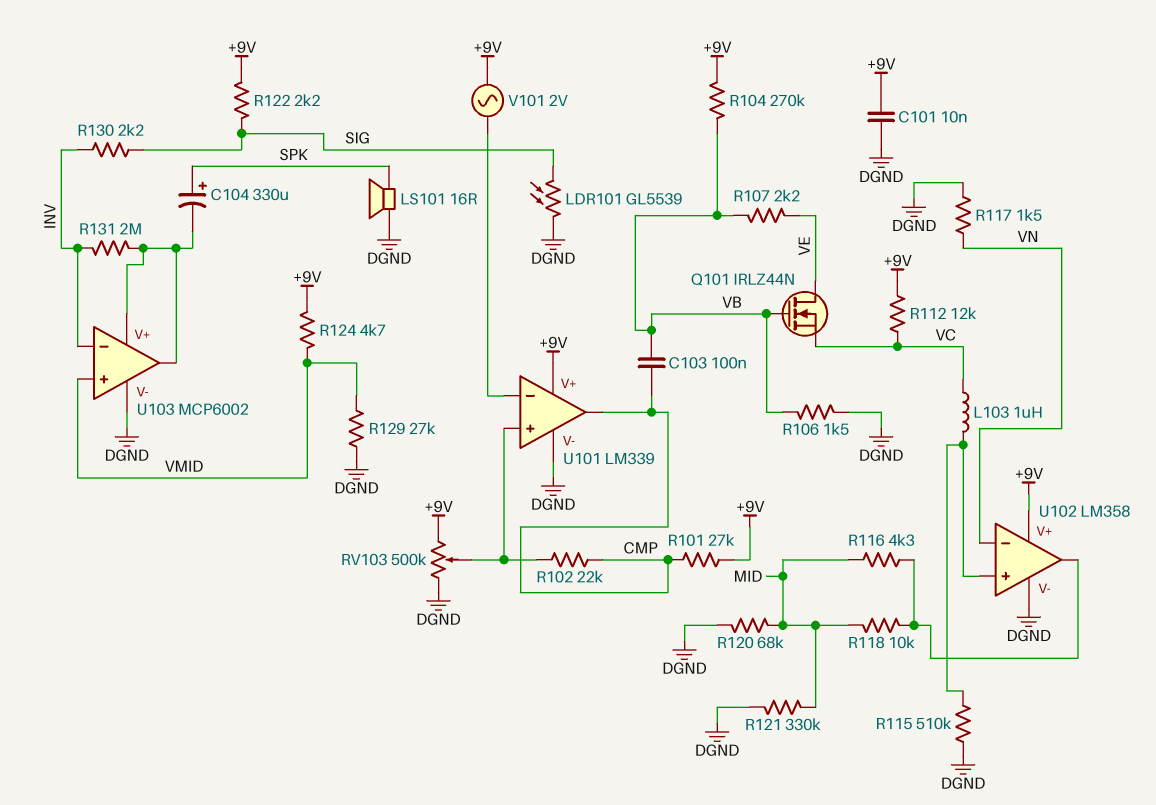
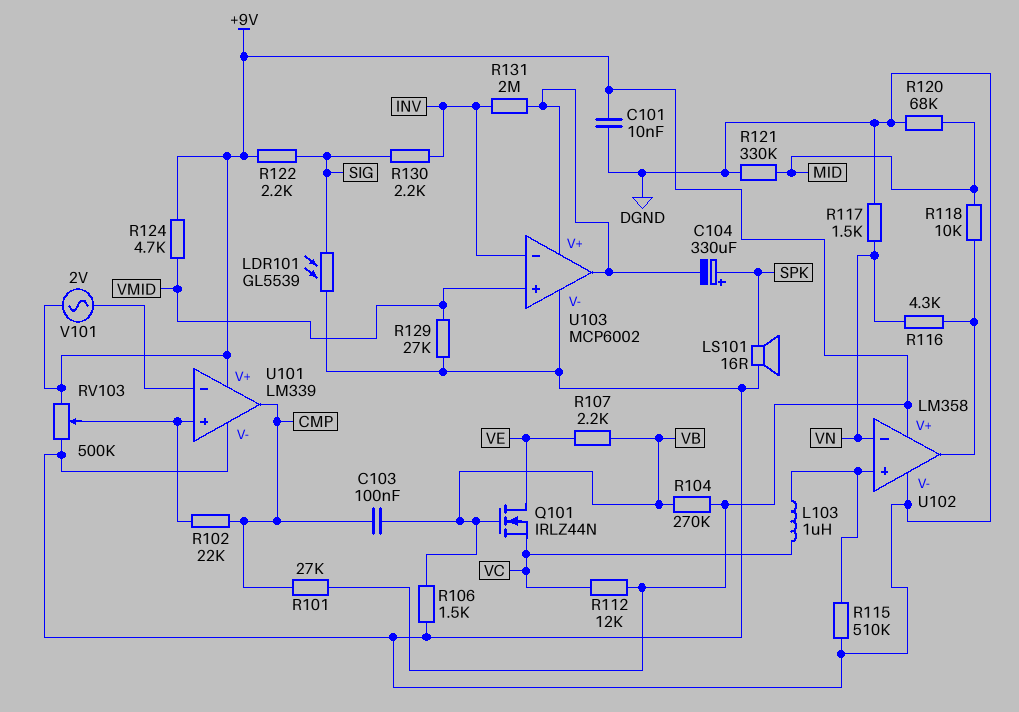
R116: 4.3k (MID, U102/out) -> 4.3k (U102/out, VN)

